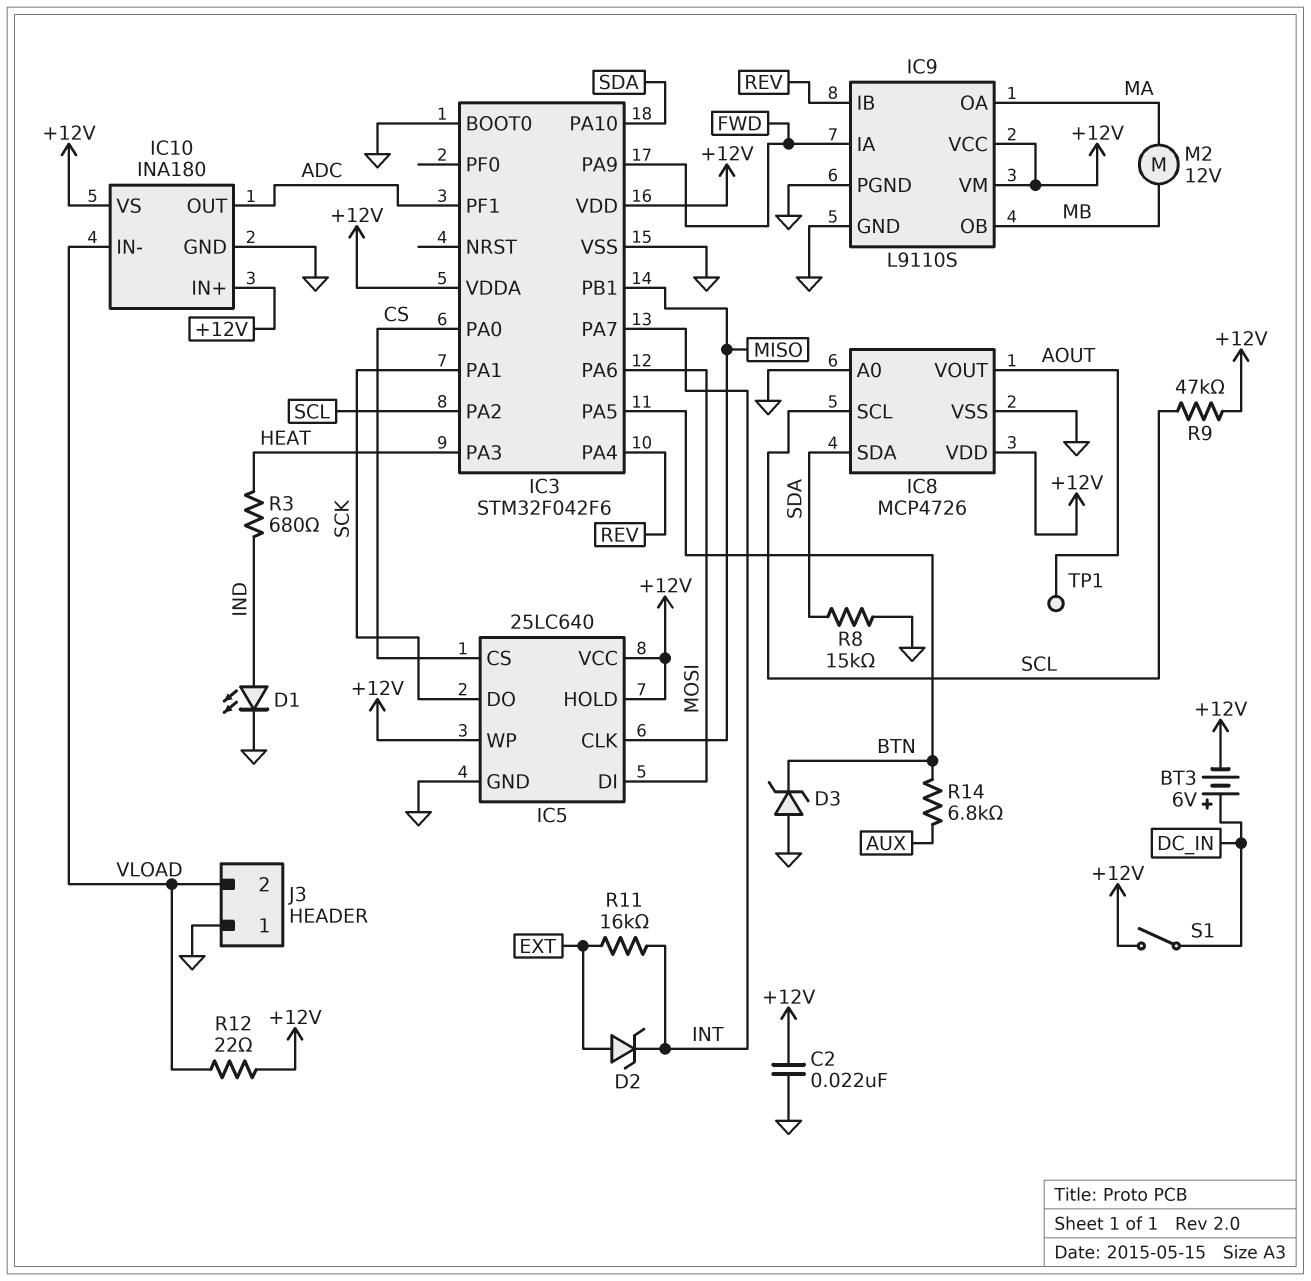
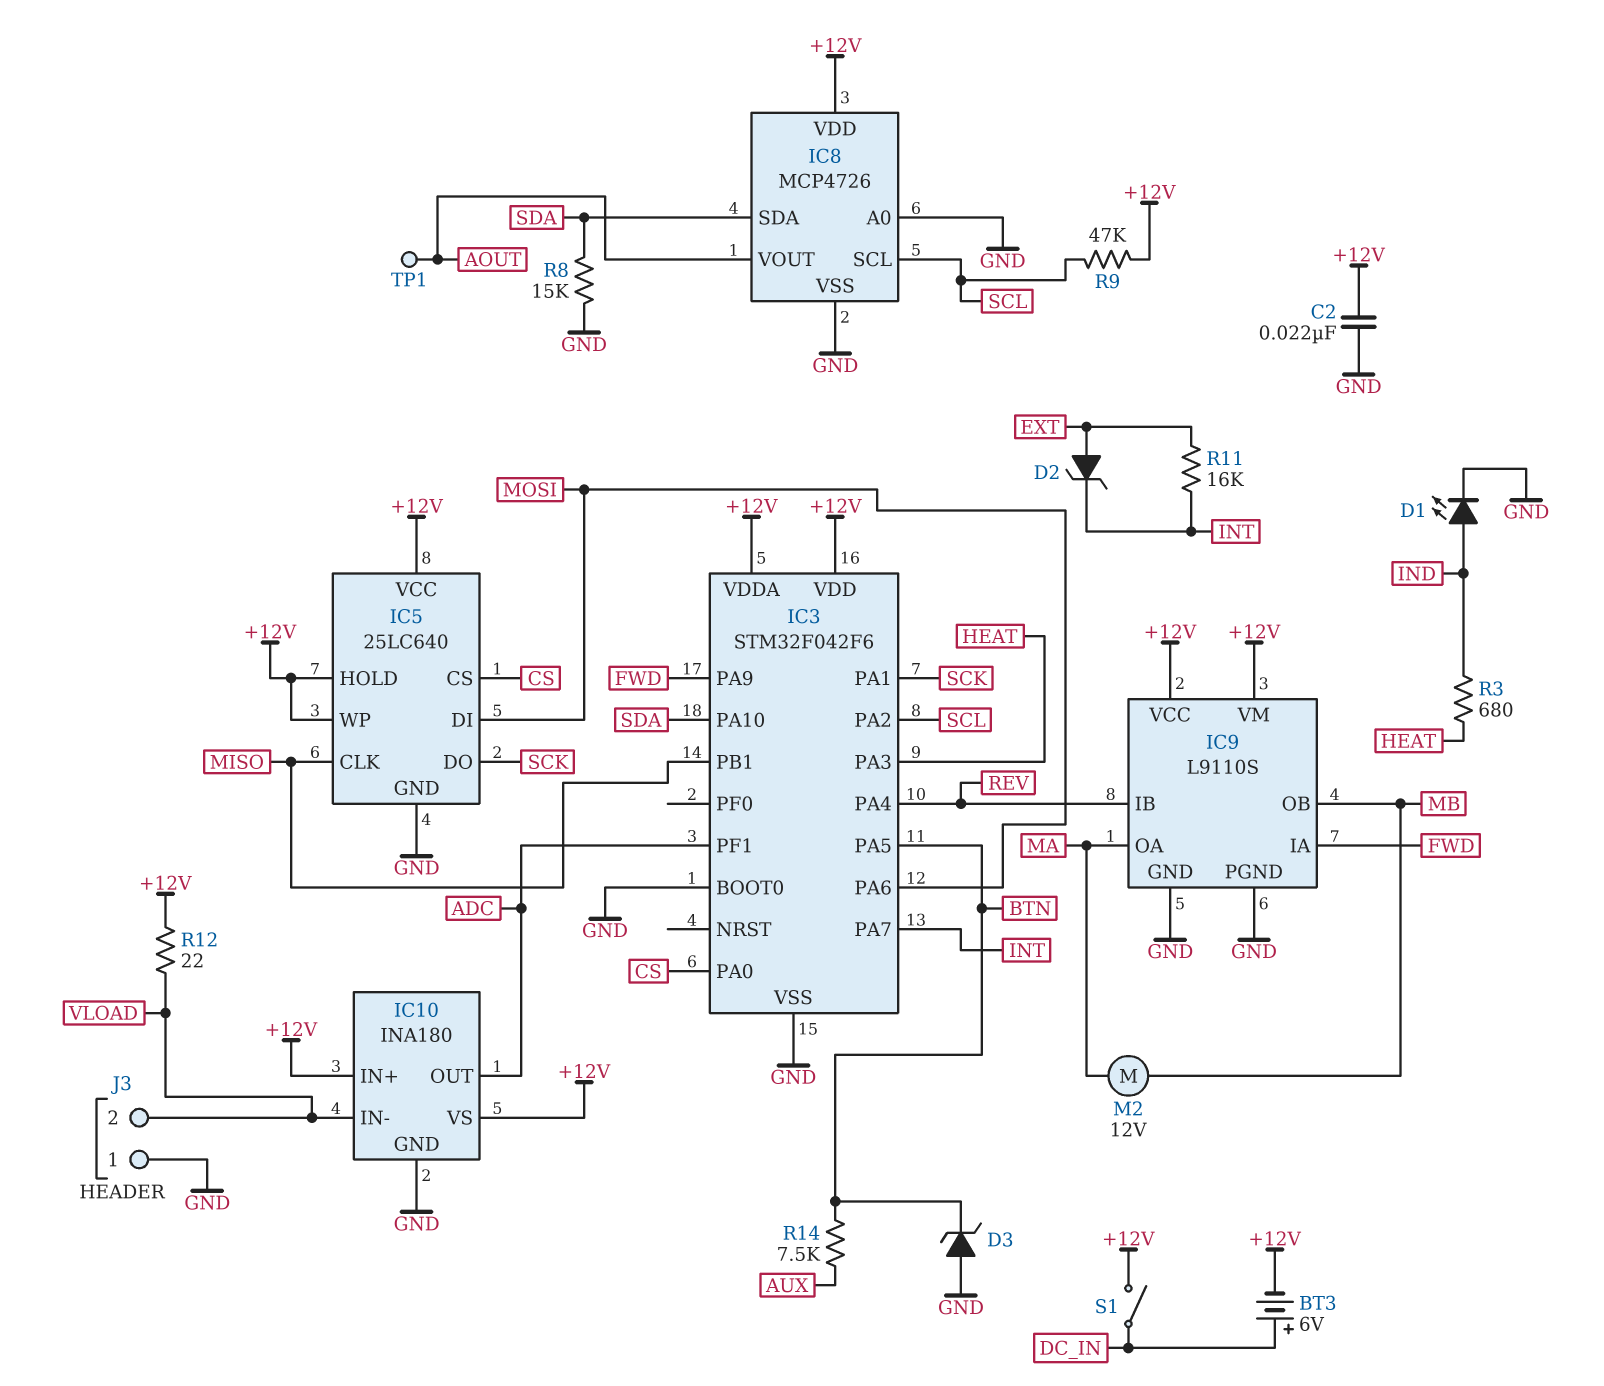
R14: 6.8k (AUX, BTN) -> 7.5k (AUX, BTN)

